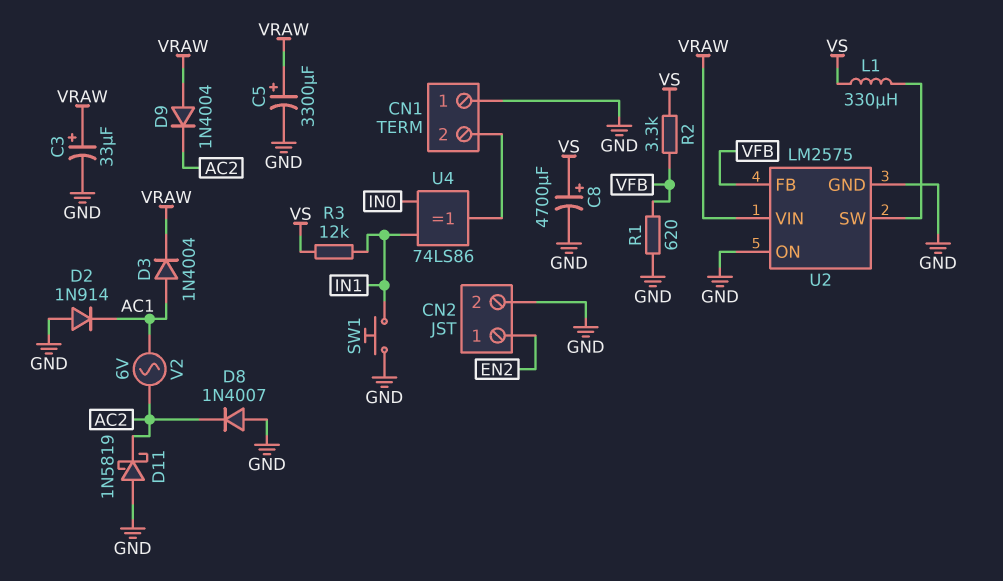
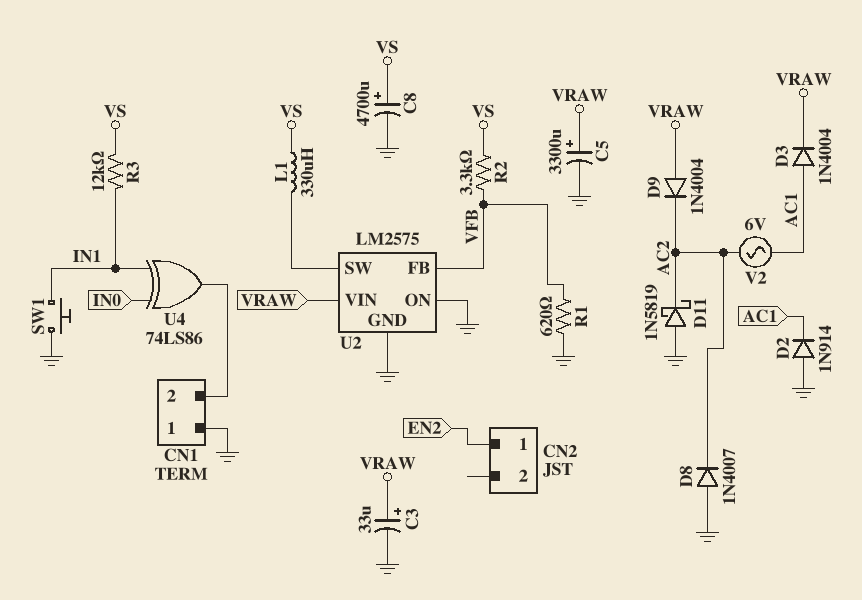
CN2 pin 2: GND -> none

